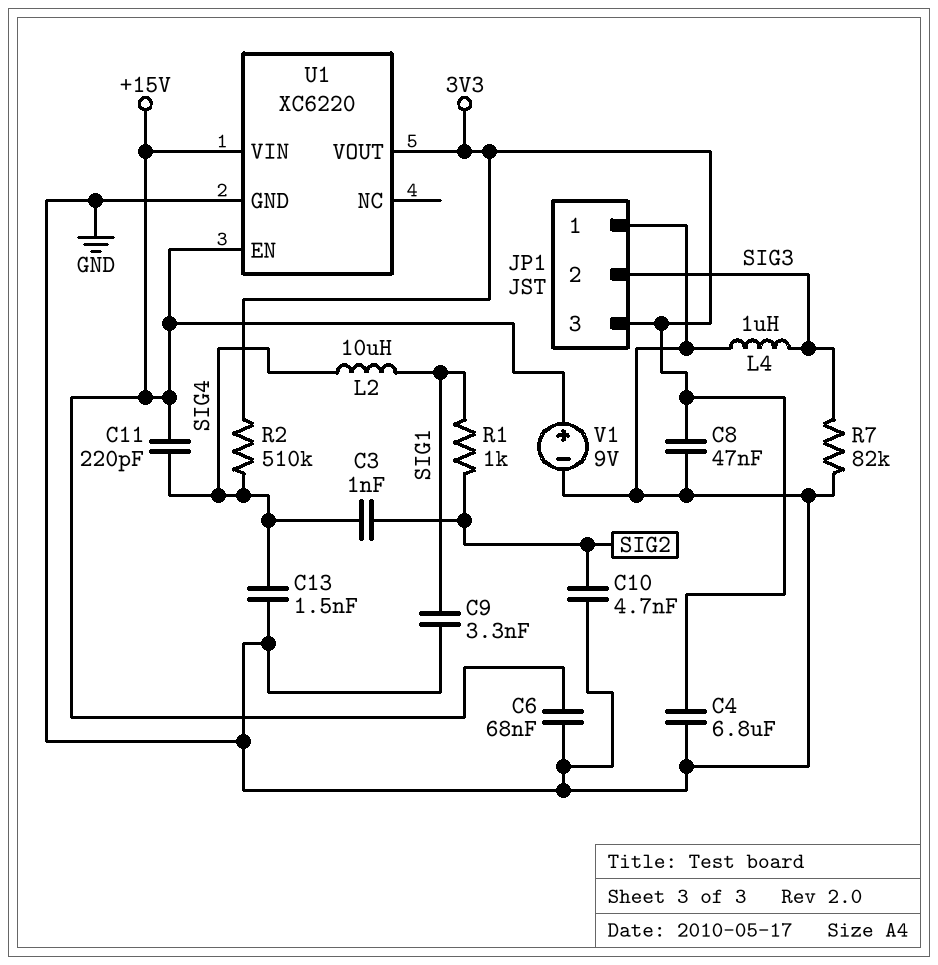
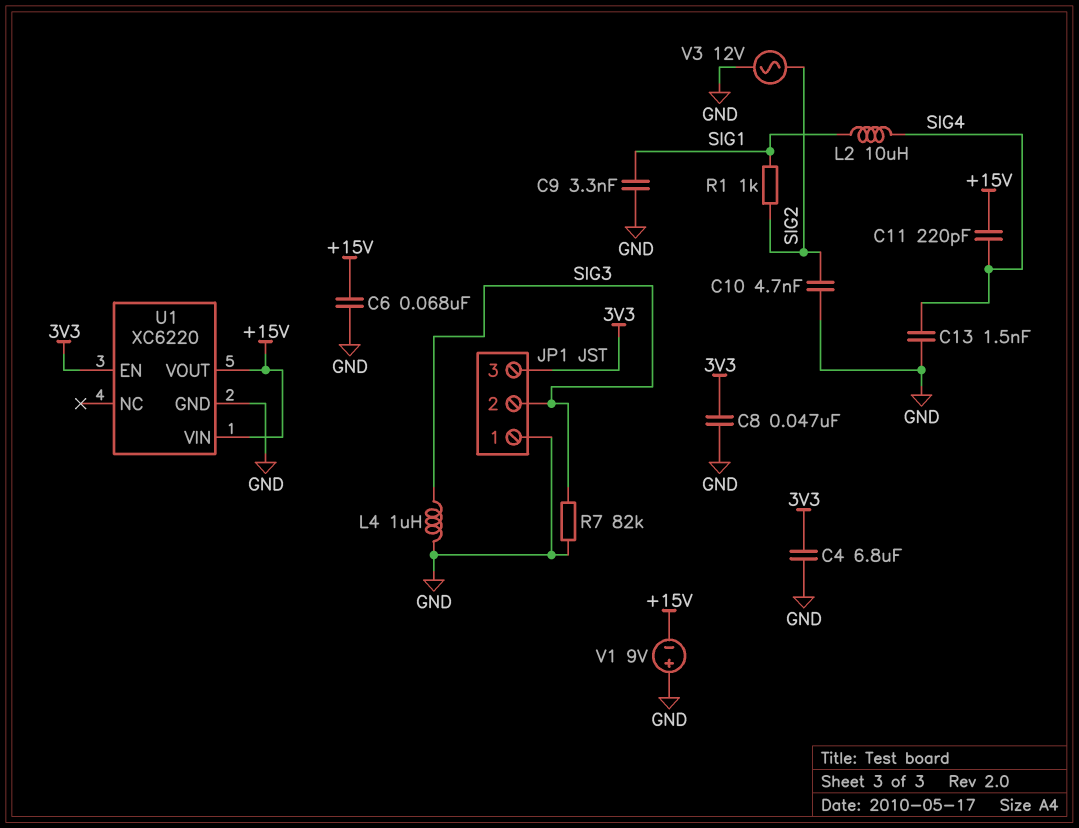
C3: 1nF (SIG2, SIG4) -> none
R2: 510k (3V3, SIG4) -> none
U1 pin EN: +15V -> 3V3
U1 pin VOUT: 3V3 -> +15V
V1: 9V (plus +15V, minus GND) -> 9V (plus GND, minus +15V)
V3: none -> AC 12V (GND, SIG2)

